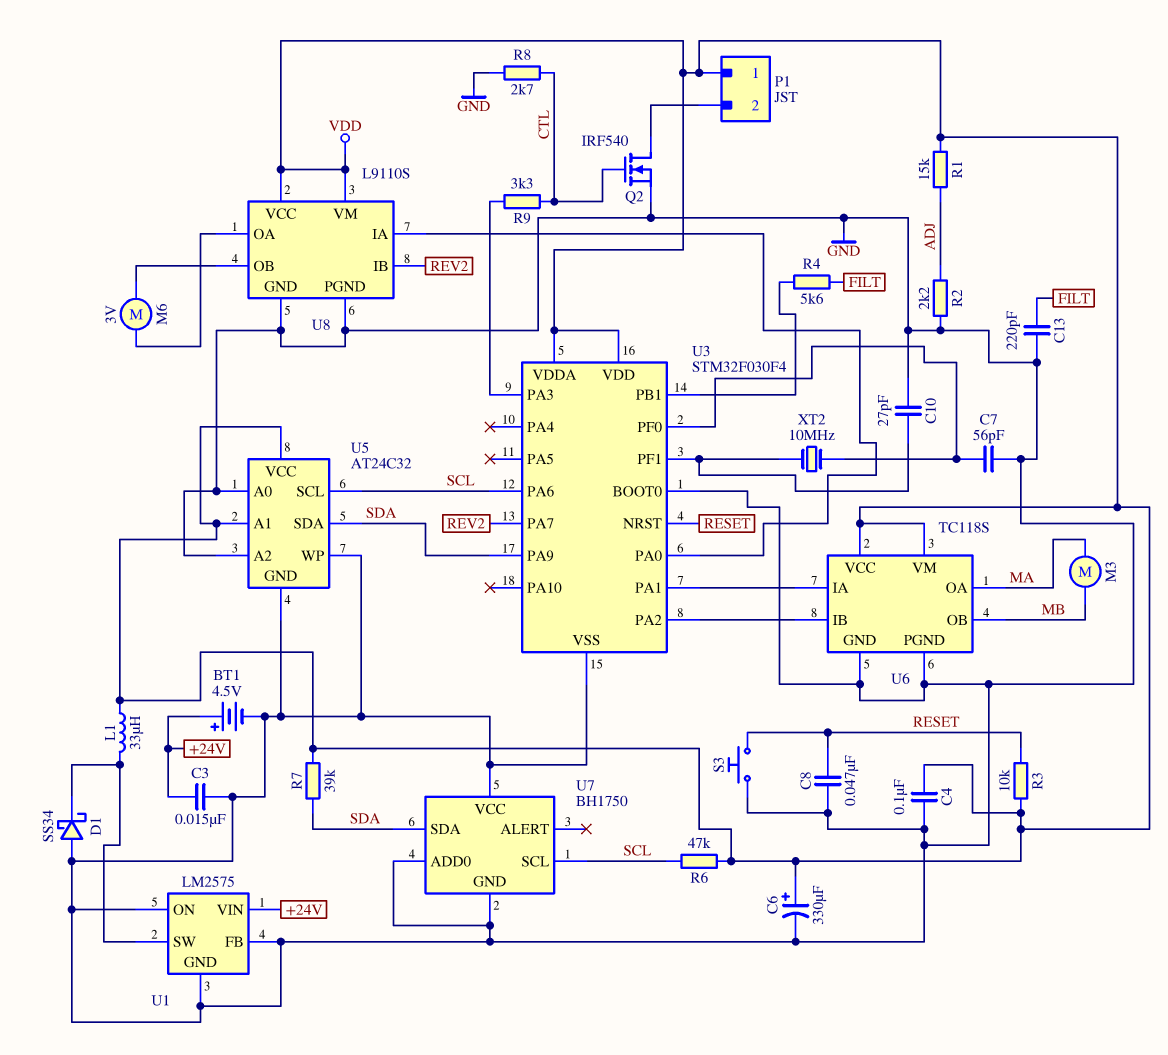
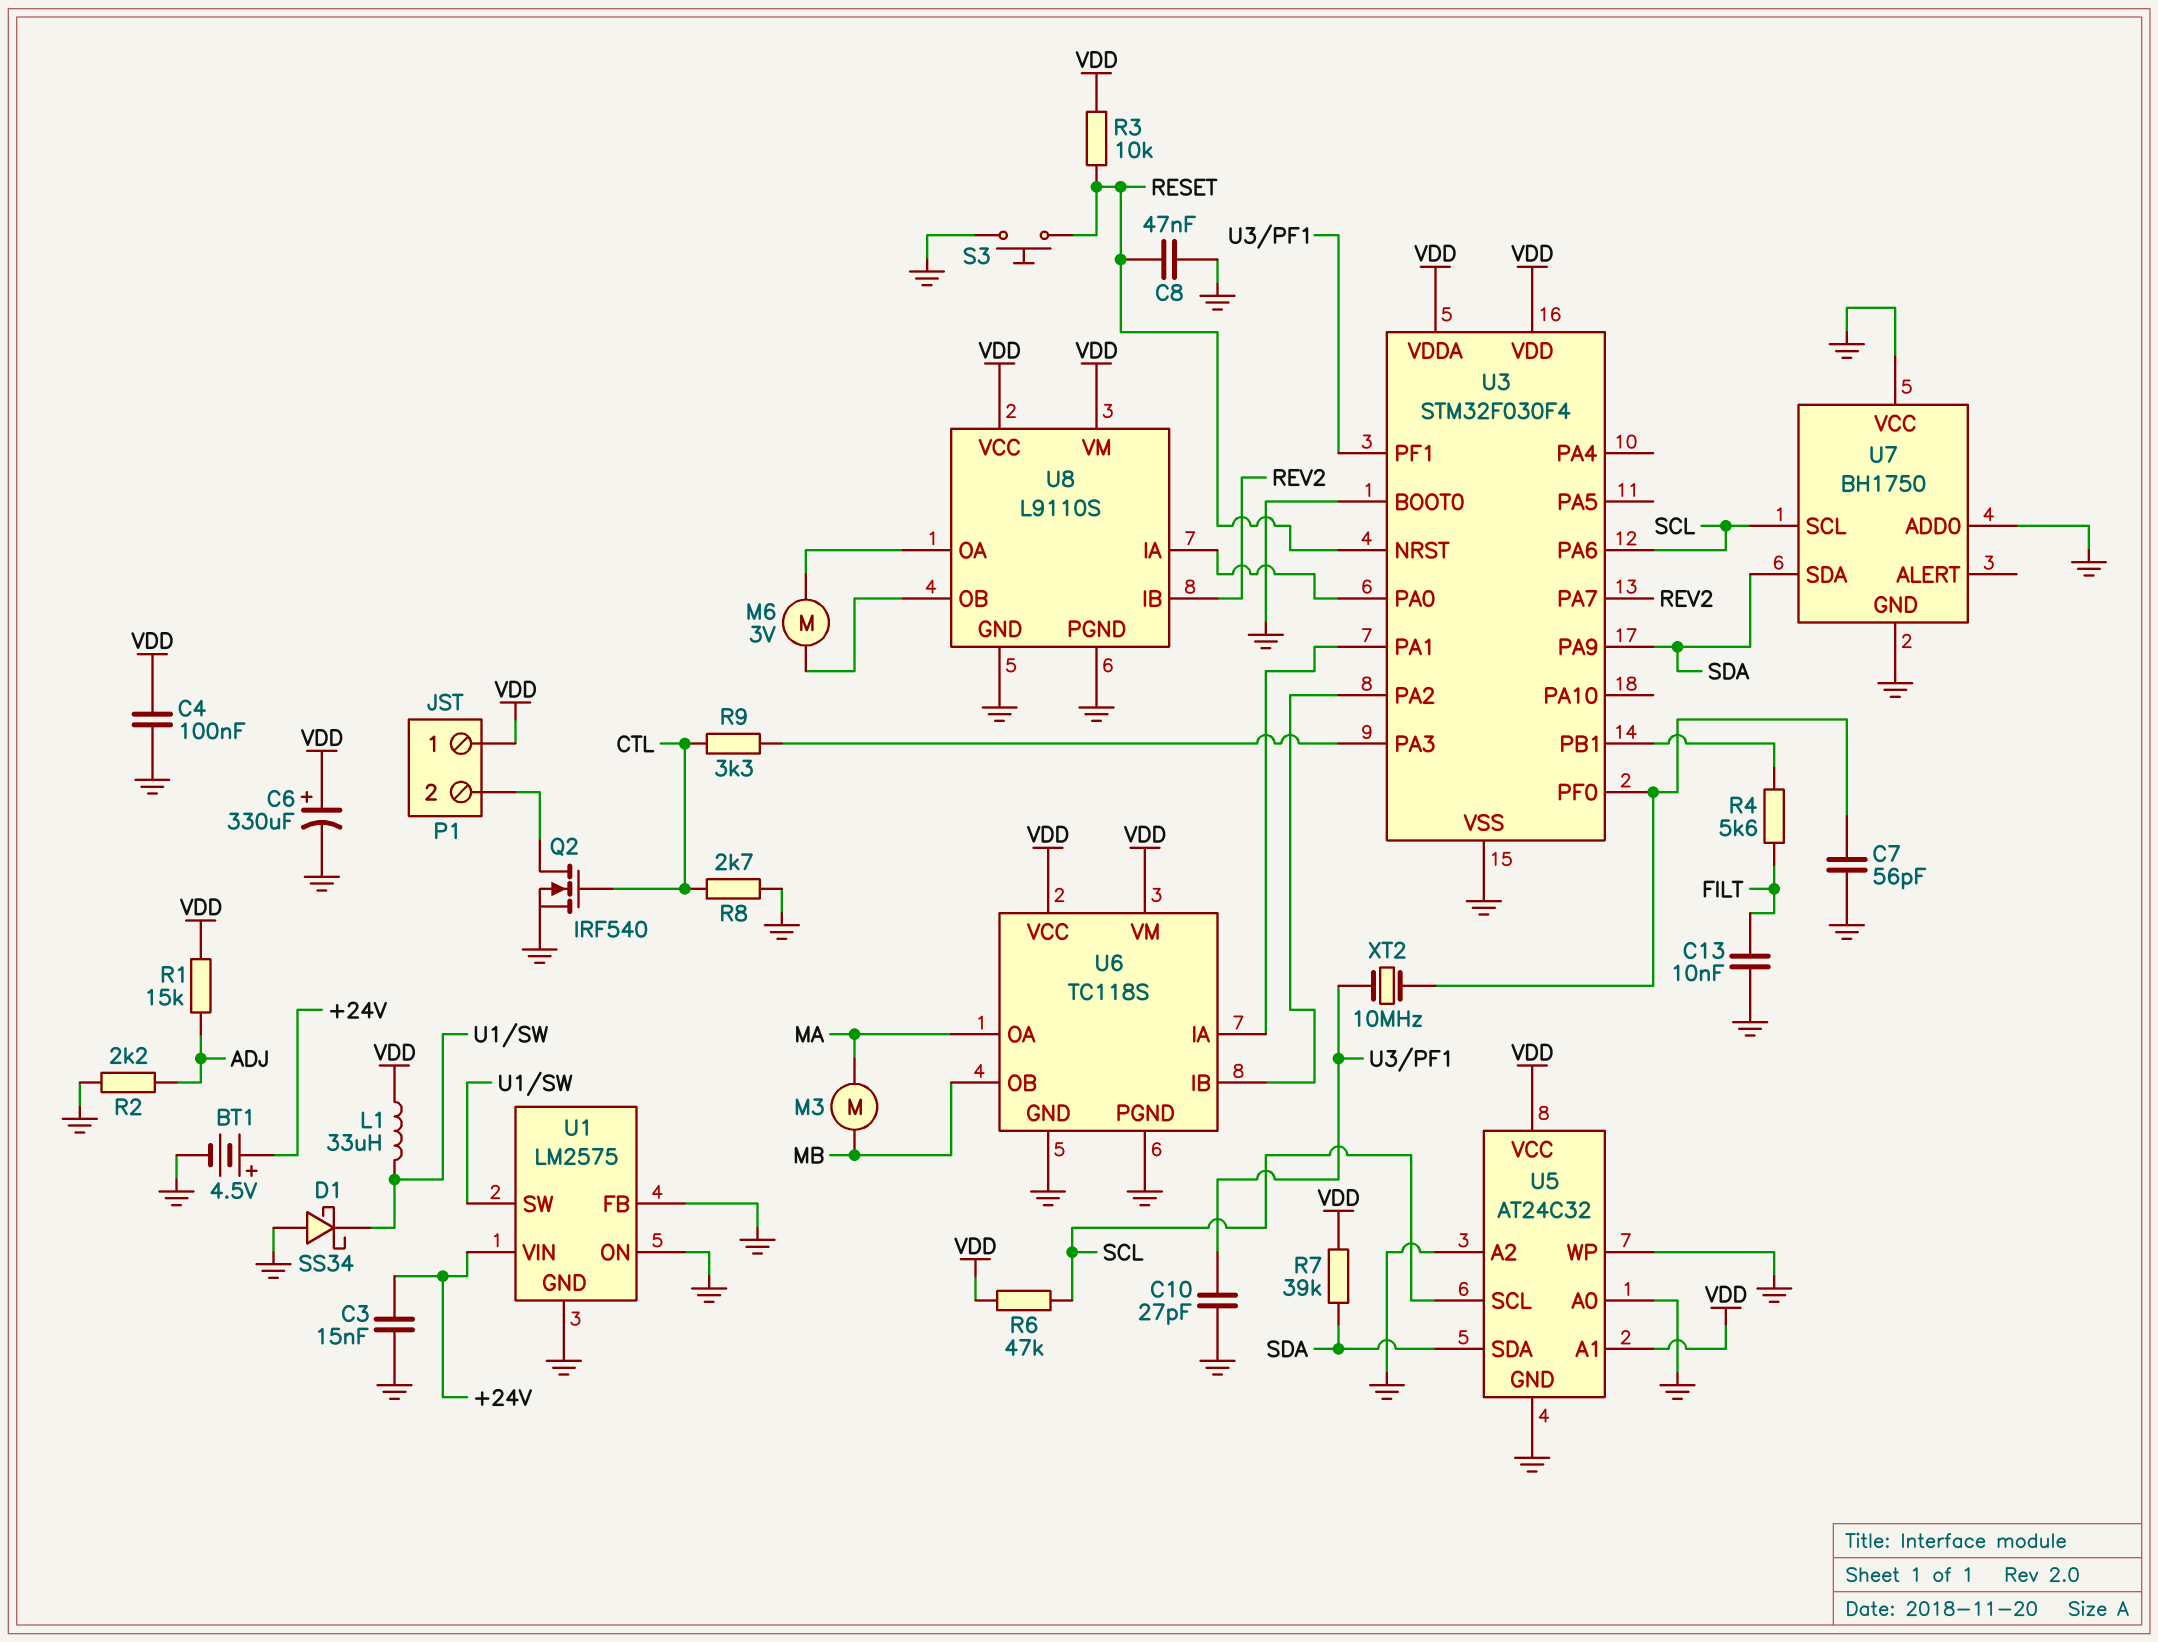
C13: 220pF (FILT, GND) -> 10nF (FILT, GND)

